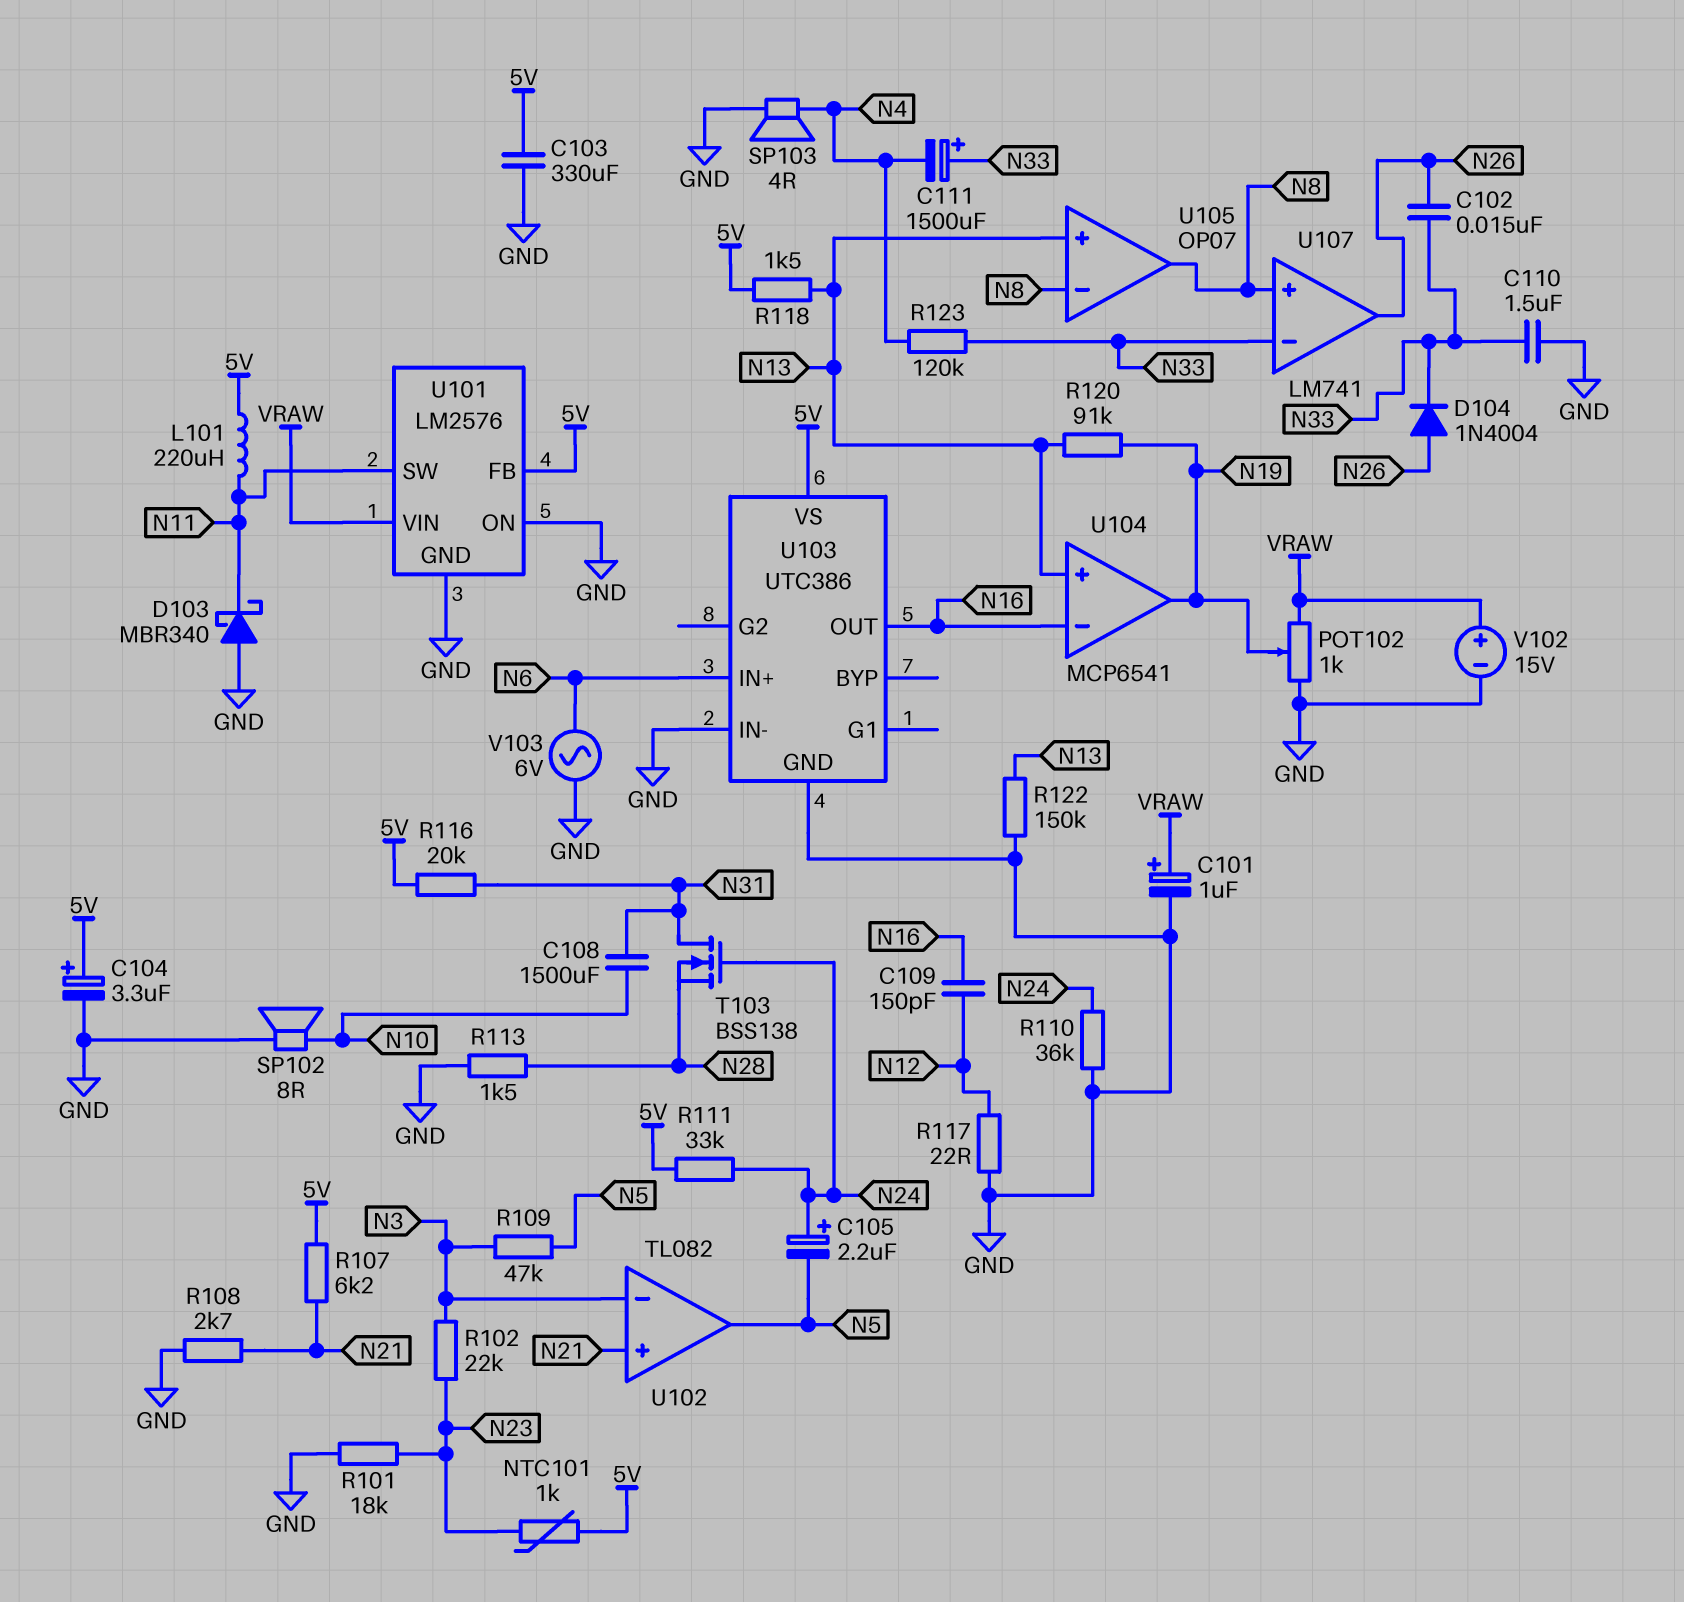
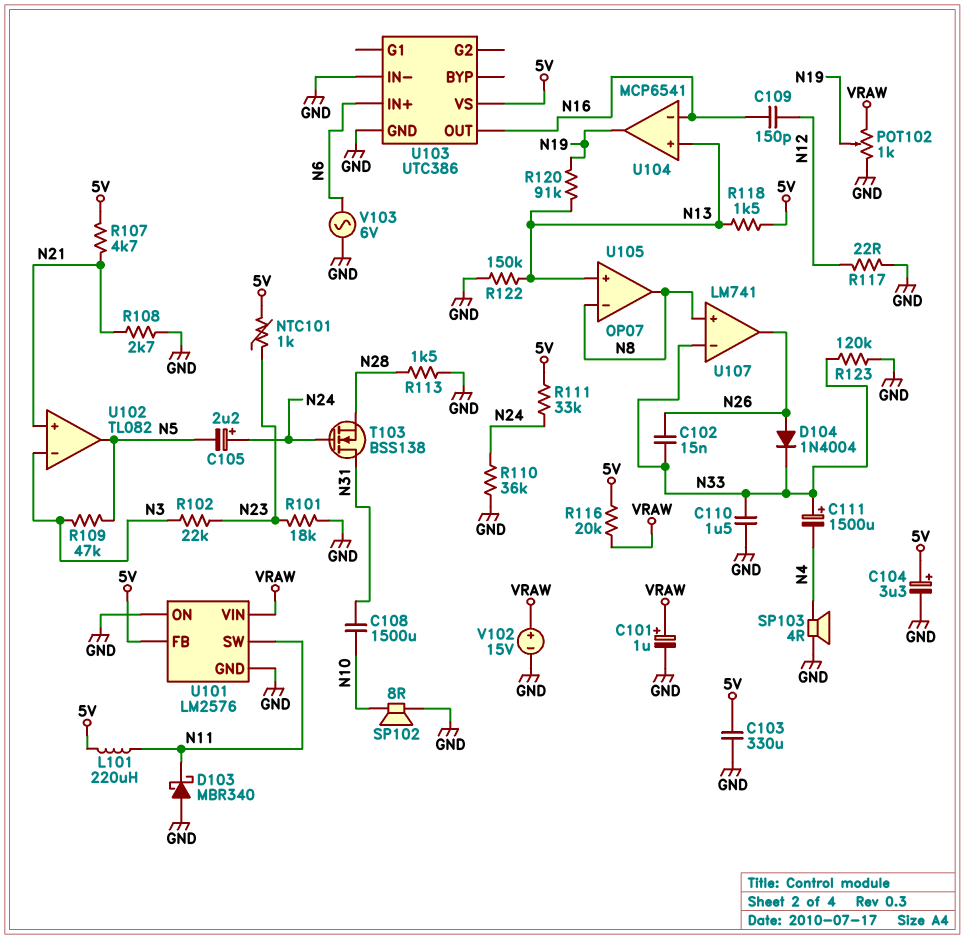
R107: 6.2k (5V, N21) -> 4.7k (5V, N21)
R116: 20k (5V, N31) -> 20k (5V, VRAW)
R123: 120k (N4, N33) -> 120k (GND, N33)

